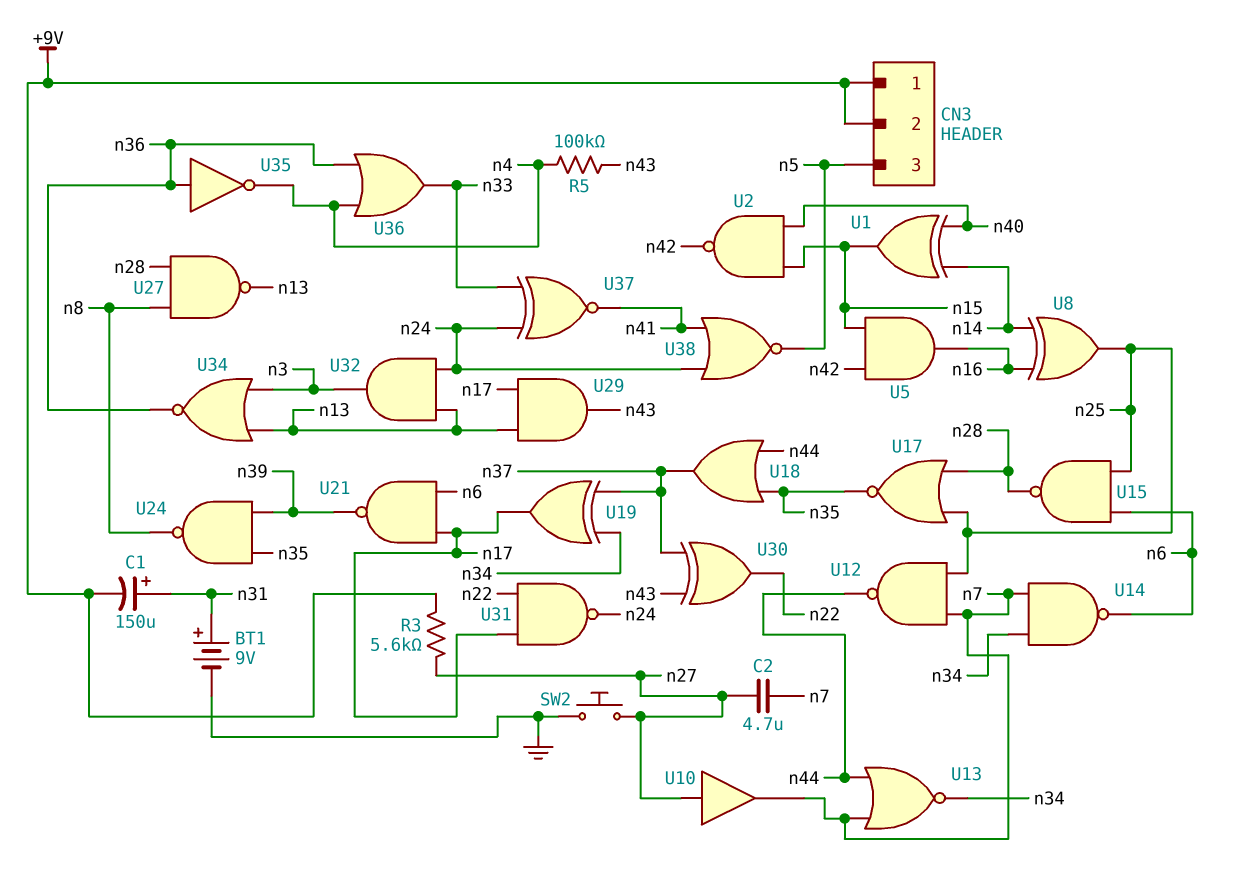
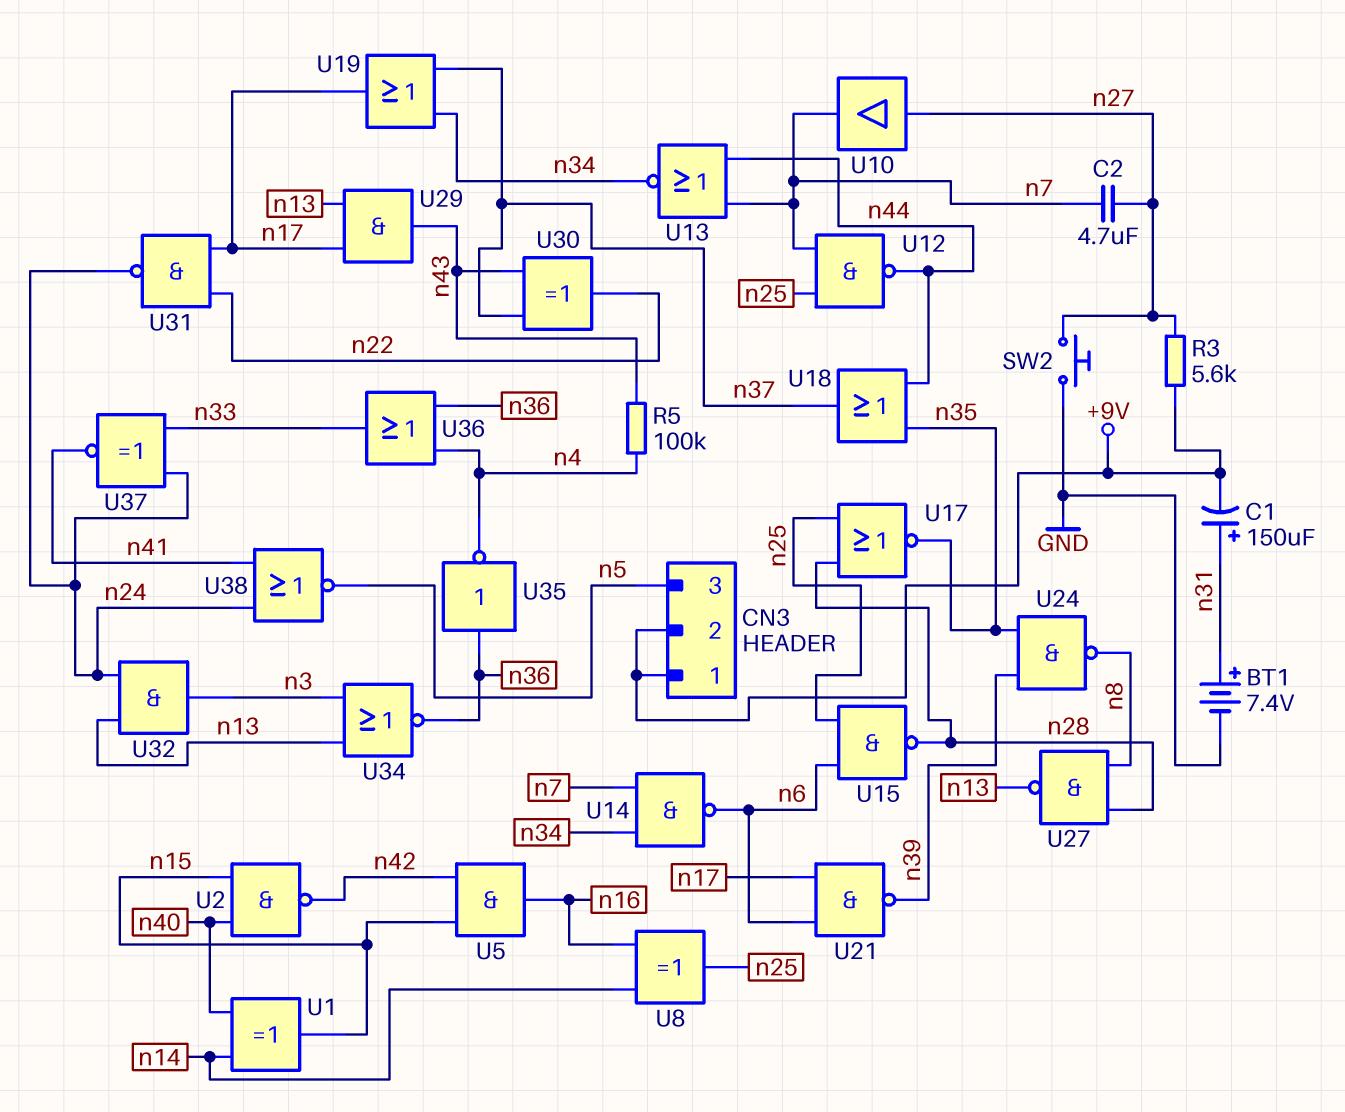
BT1: 9V (plus n31, minus GND) -> 7.4V (plus n31, minus GND)
U19: XOR (in n34, in n37, out n17) -> OR (in n34, in n37, out n17)

